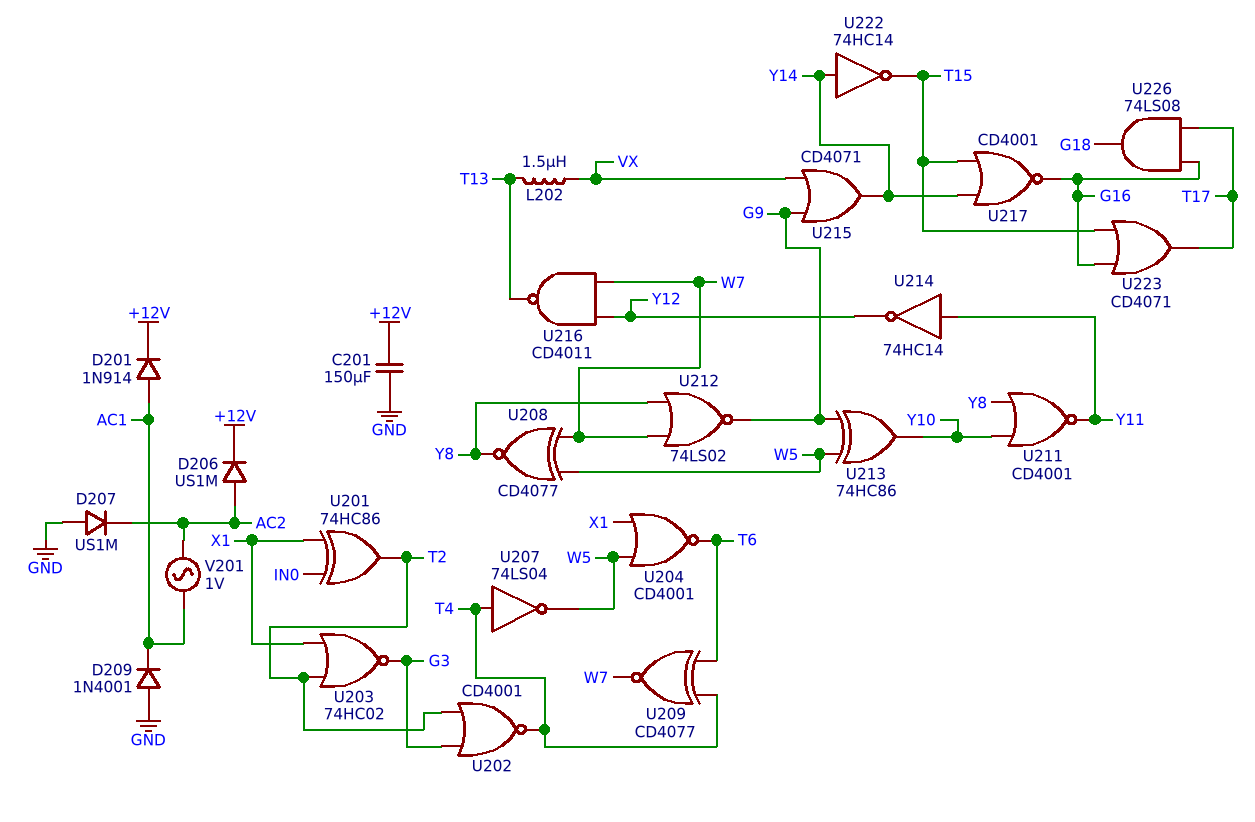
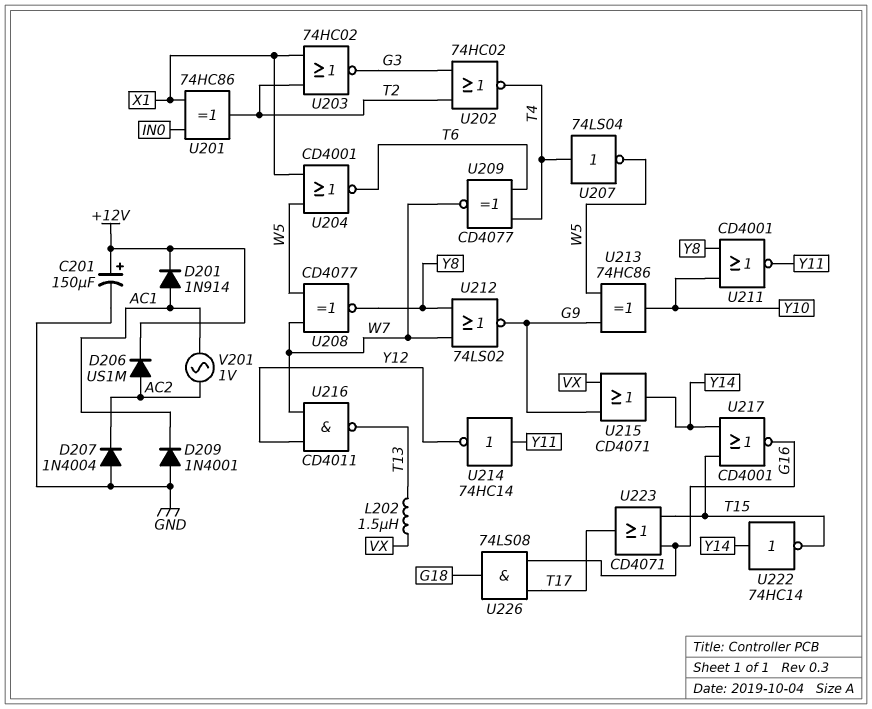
C201: 150uF (+12V, GND) -> 150uF (plus +12V, minus GND)
D207: diode US1M (A GND, K AC2) -> diode 1N4004 (A GND, K AC2)
U202: NOR CD4001 (in G3, in T2, out T4) -> NOR 74HC02 (in G3, in T2, out T4)

